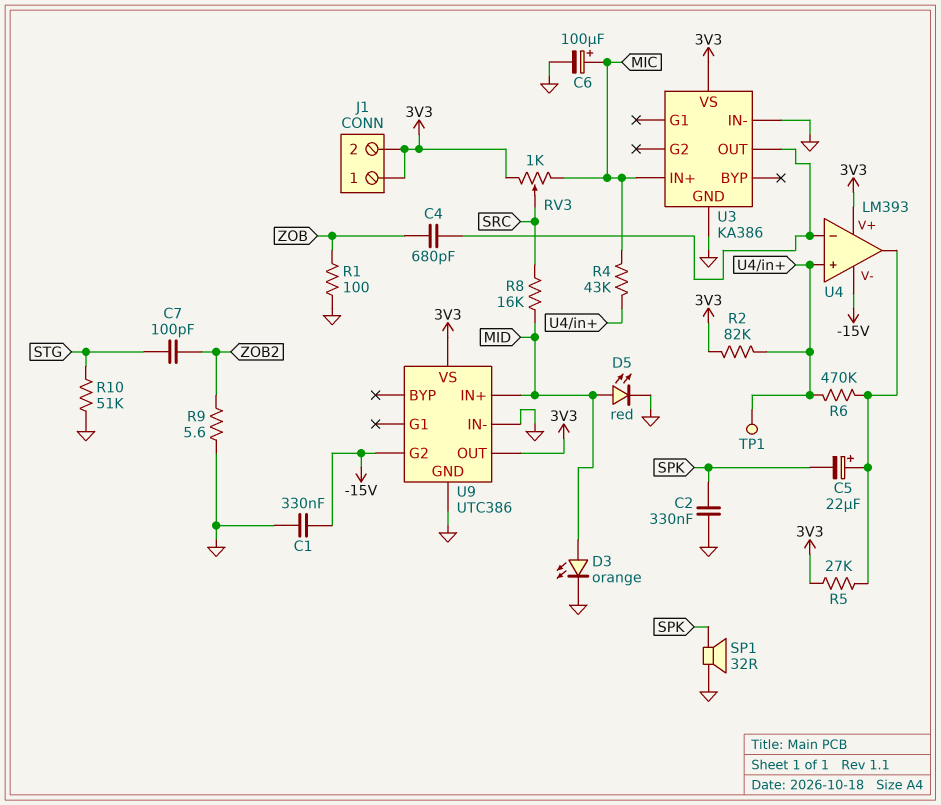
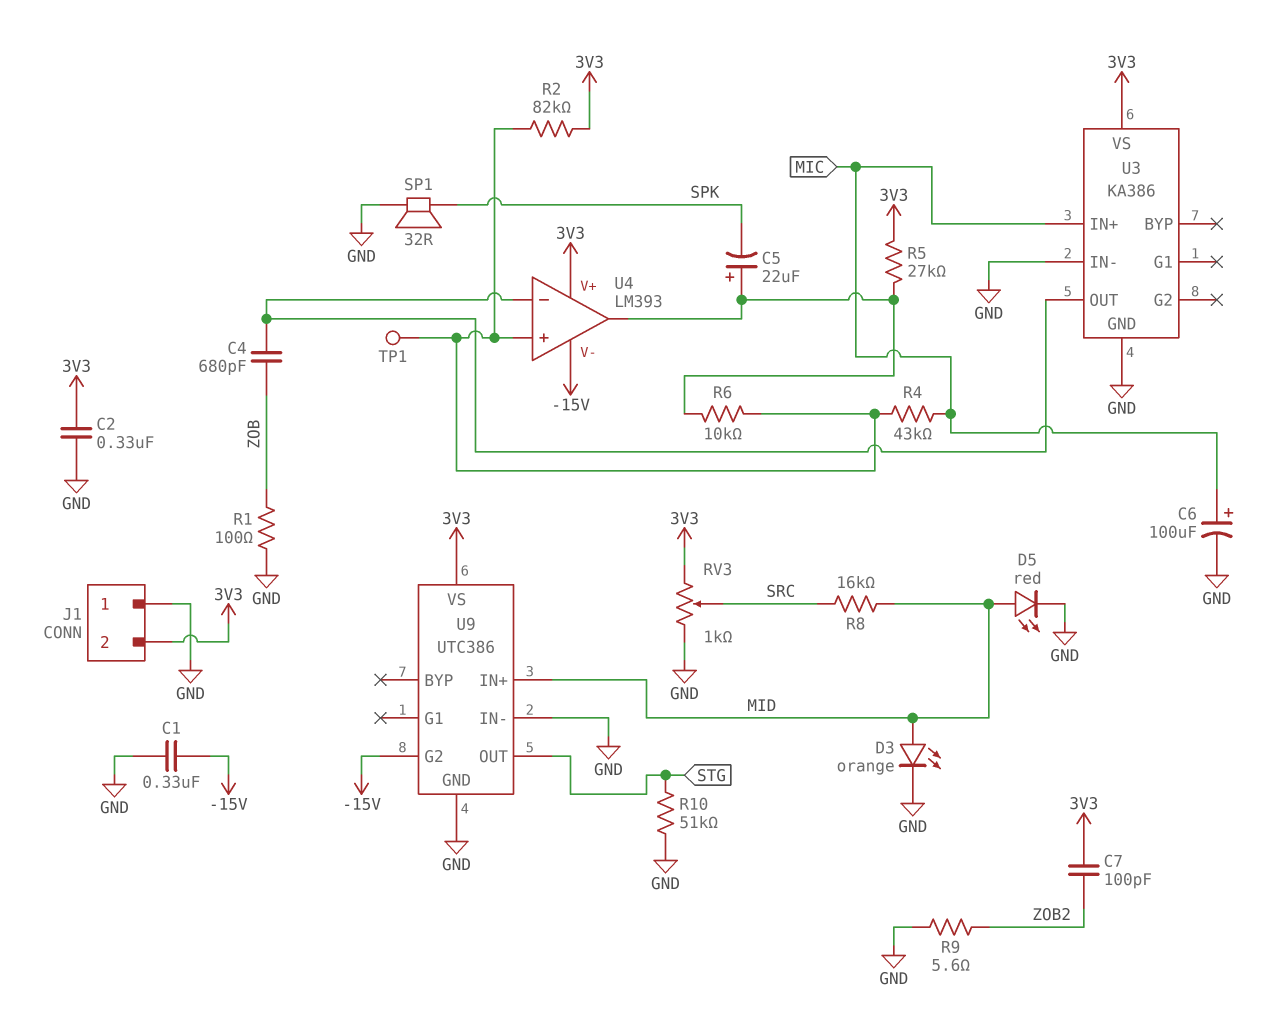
C2: 330nF (GND, SPK) -> 330nF (3V3, GND)
C7: 100pF (STG, ZOB2) -> 100pF (3V3, ZOB2)
J1 pin 1: 3V3 -> GND
R6: 470k (U4/in+, U4/out) -> 10k (U4/in+, U4/out)
RV3: 1k (3V3, MIC, wiper SRC) -> 1k (3V3, GND, wiper SRC)
U9 pin OUT: 3V3 -> STG

